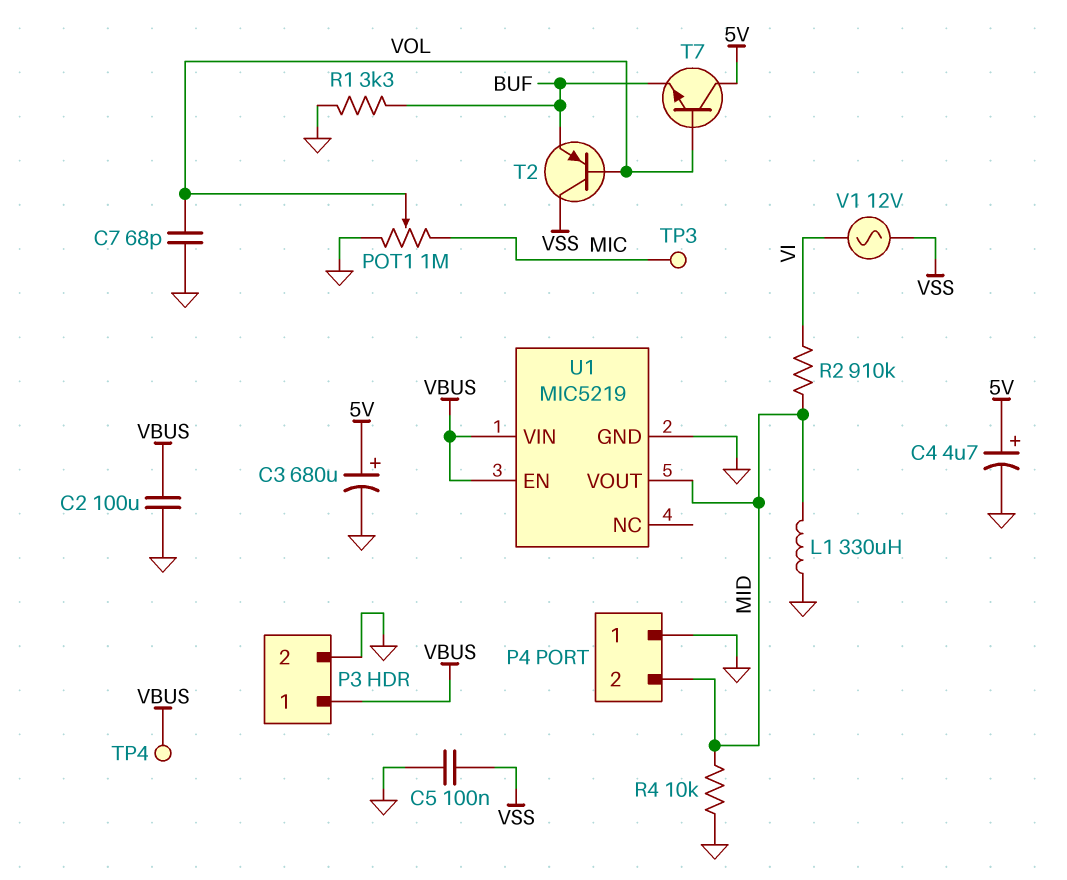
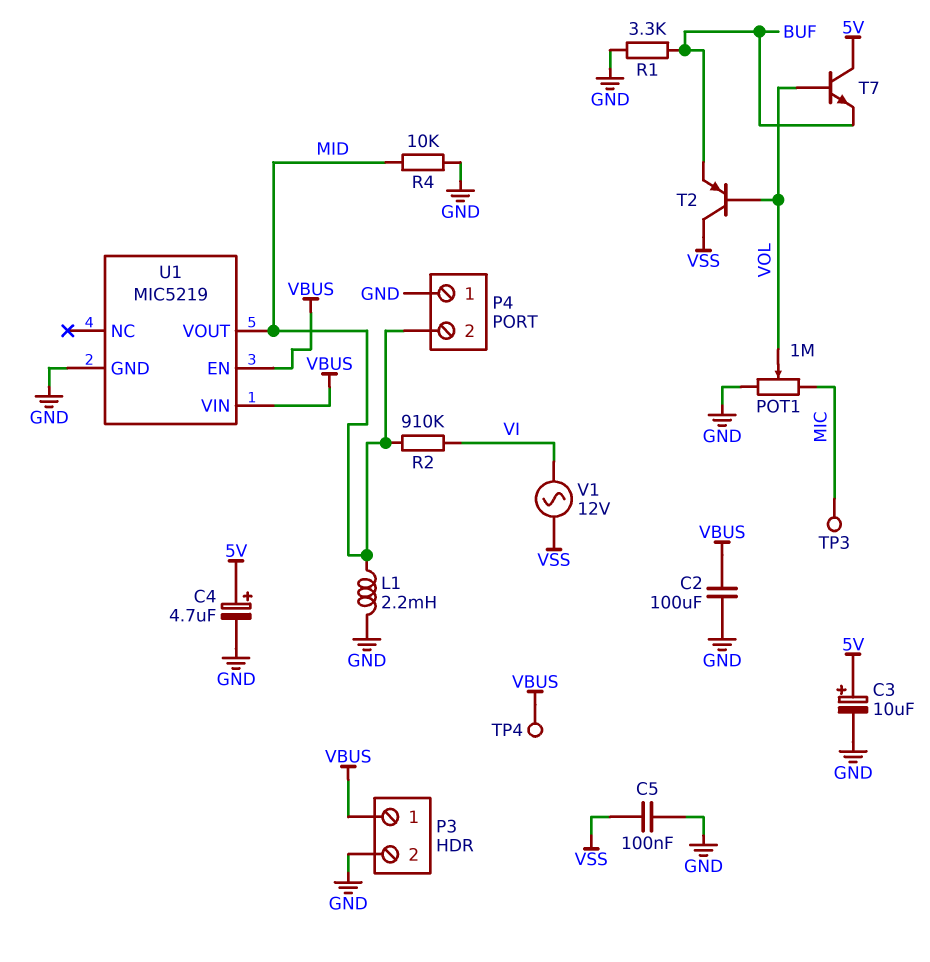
C3: 680uF (plus 5V, minus GND) -> 10uF (plus 5V, minus GND)
C7: 68pF (GND, VOL) -> none
L1: 330uH (GND, MID) -> 2.2mH (GND, MID)

